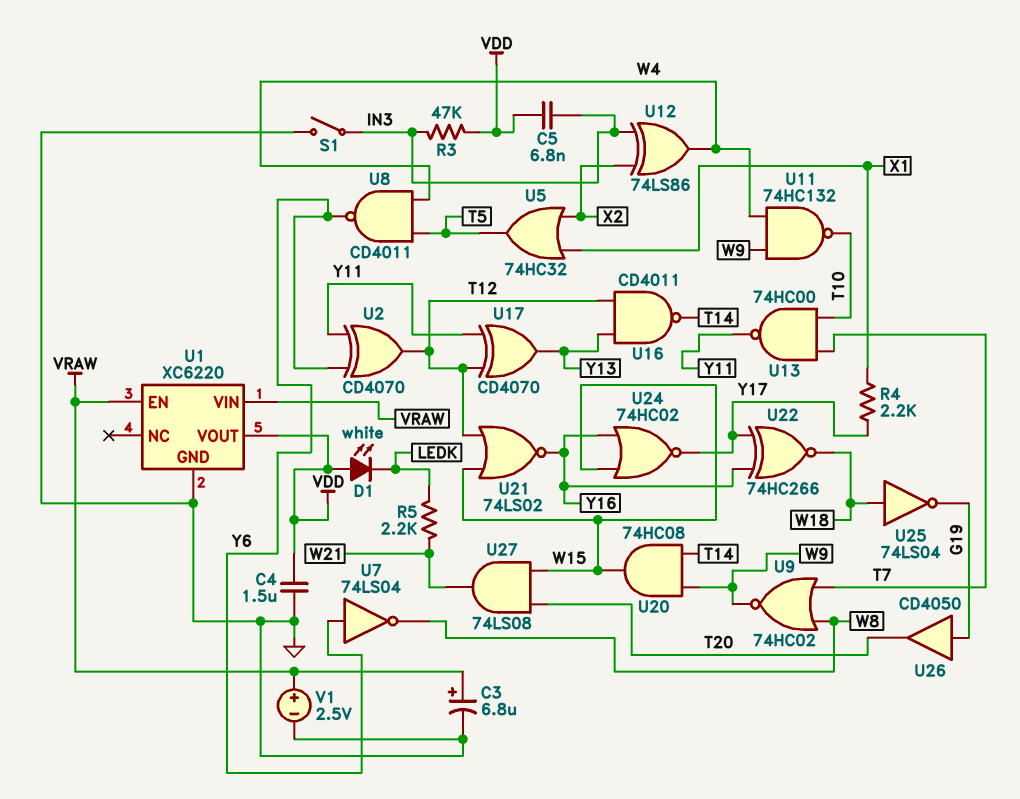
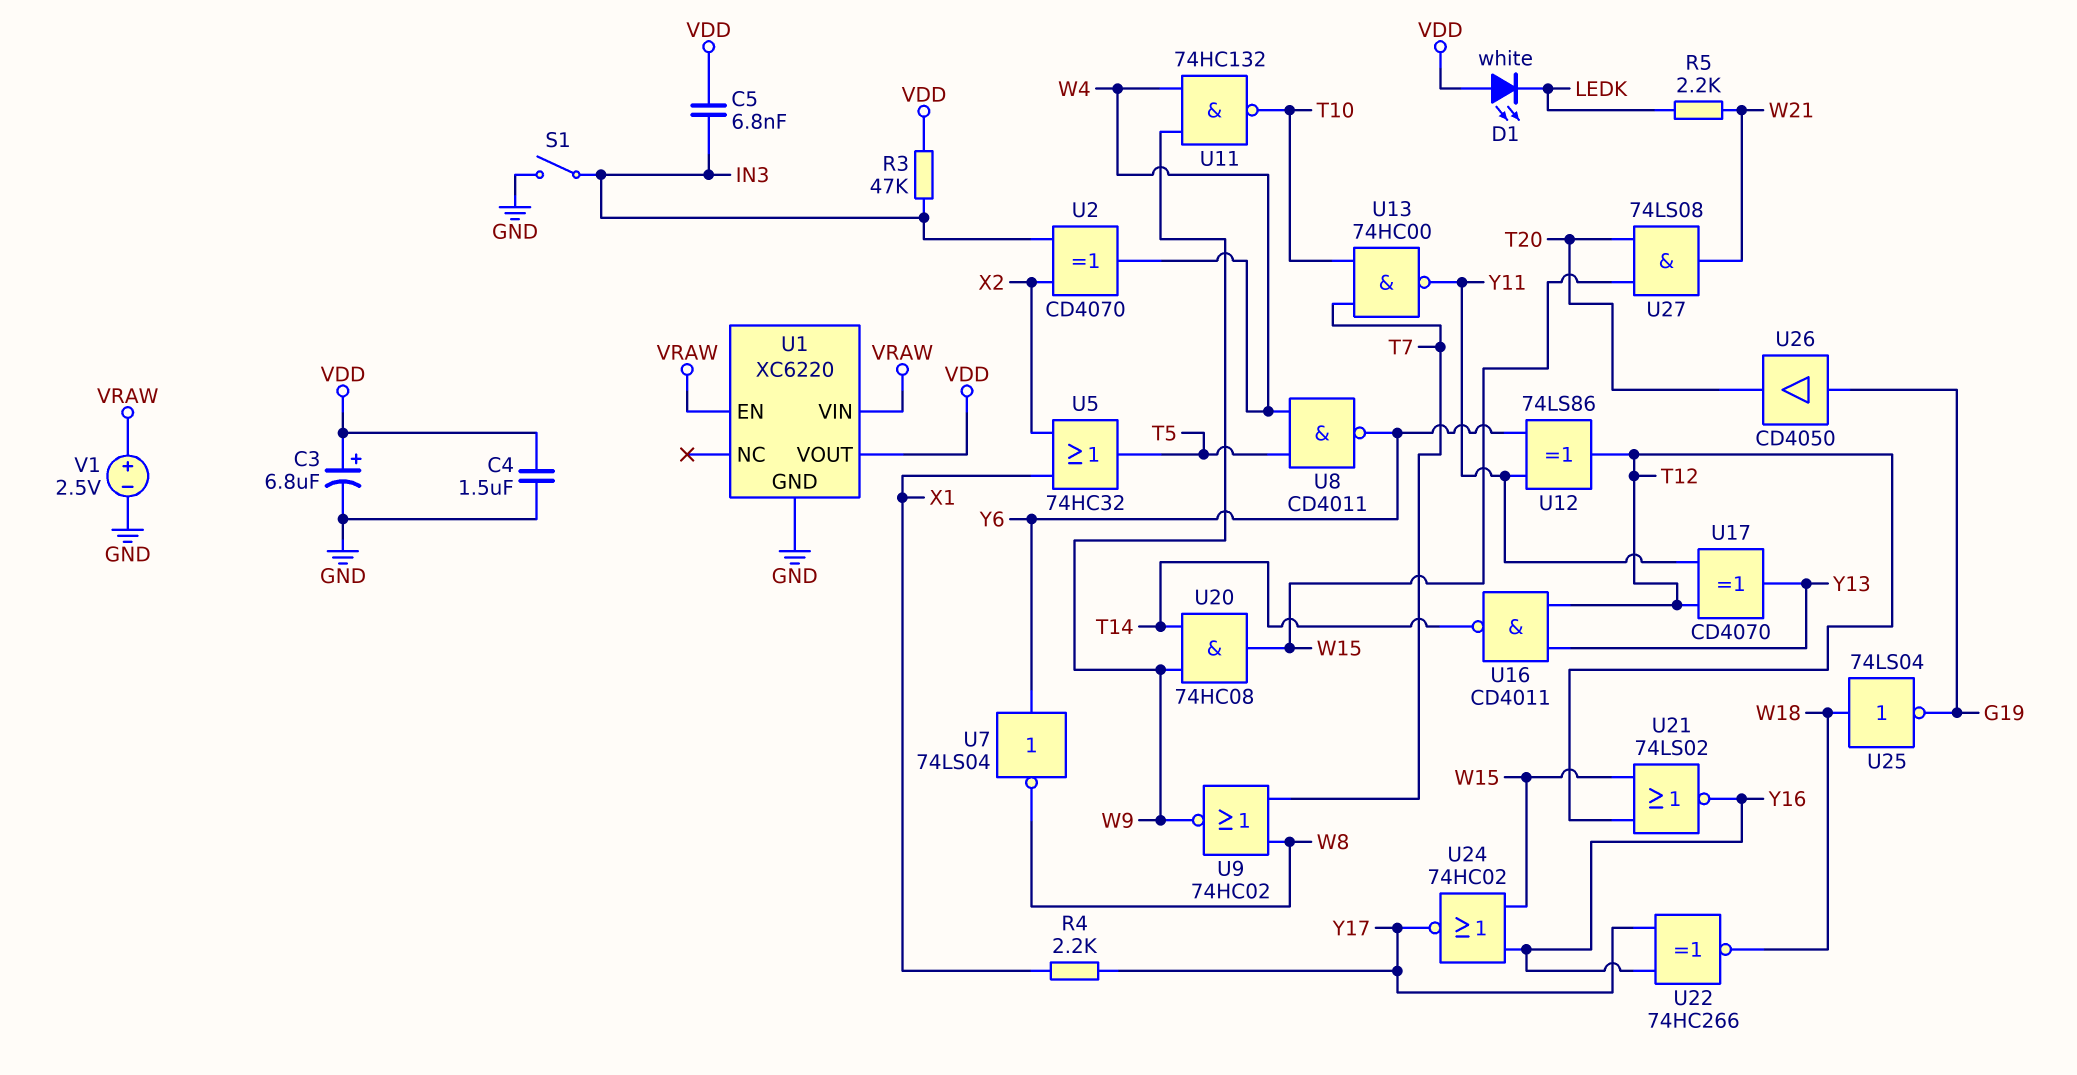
C3: 6.8uF (plus VRAW, minus GND) -> 6.8uF (plus VDD, minus GND)
U2: XOR CD4070 (in Y6, in Y11, out T12) -> XOR CD4070 (in IN3, in X2, out W4)
U12: XOR 74LS86 (in IN3, in X2, out W4) -> XOR 74LS86 (in Y6, in Y11, out T12)

